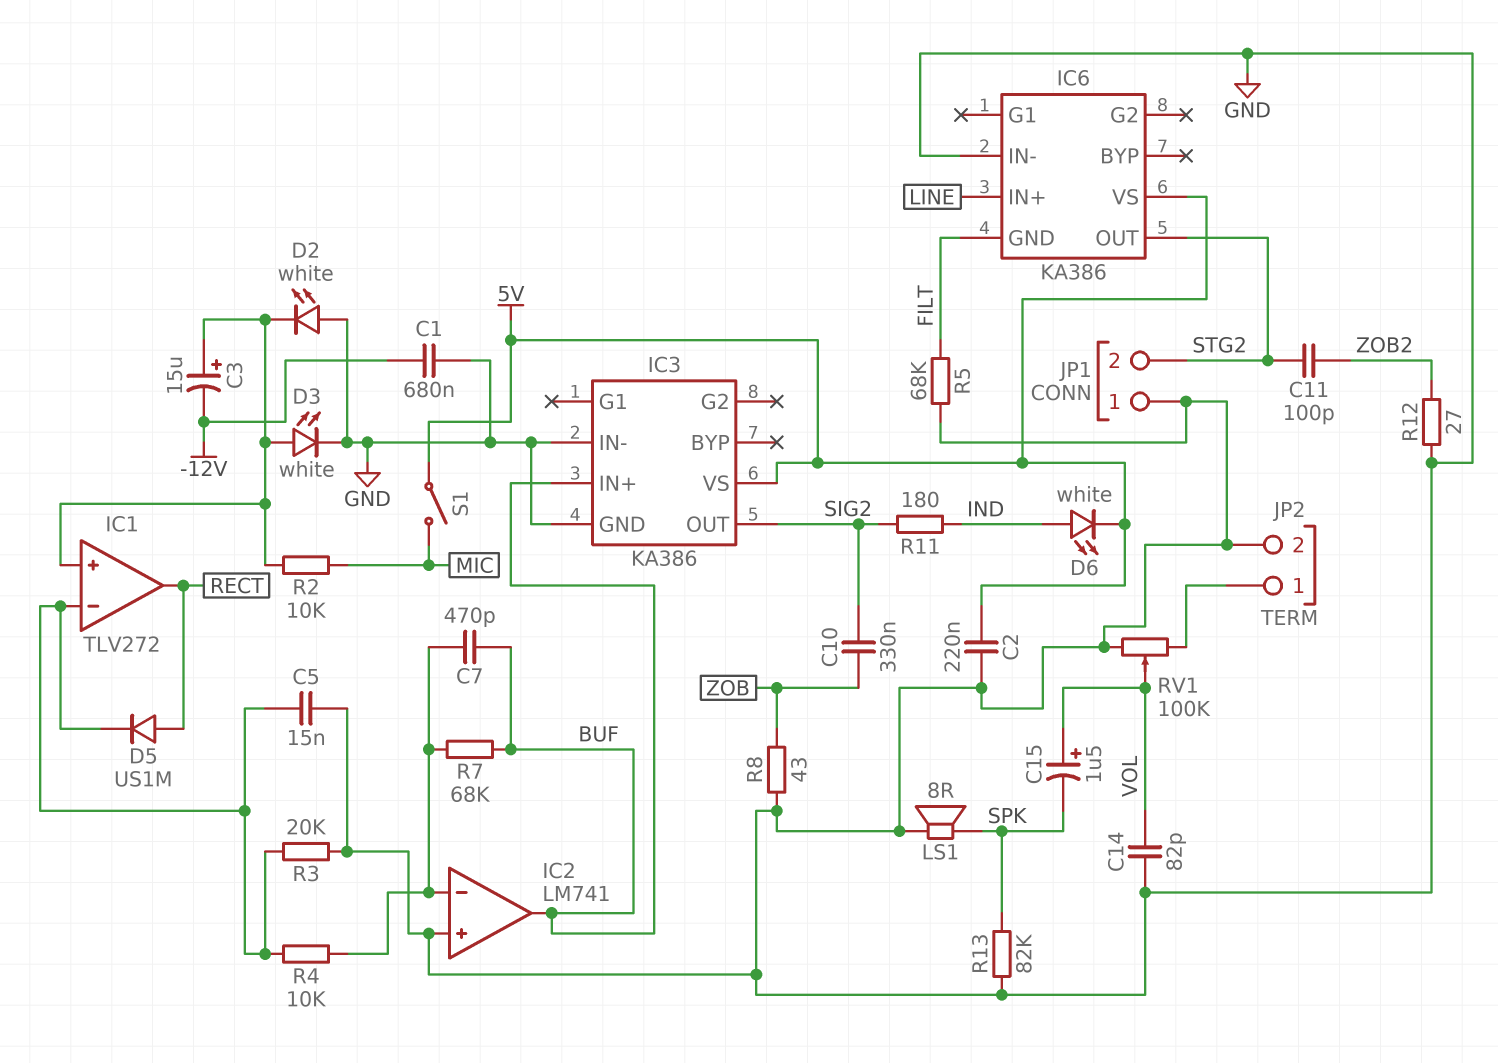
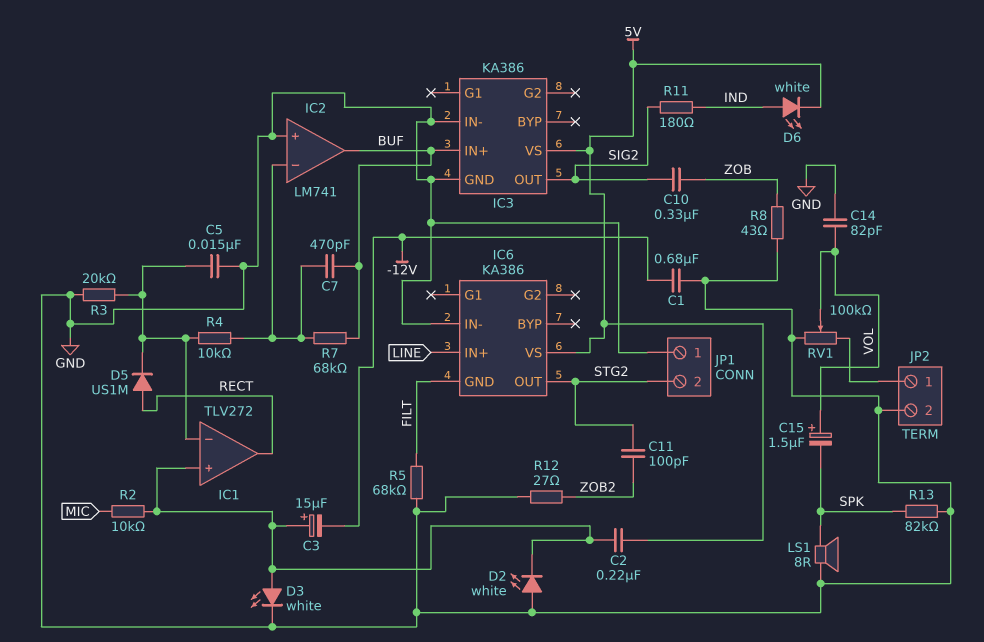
C2: 220nF (5V, GND) -> 220nF (5V, IC1/in+)
S1: switch (5V, MIC) -> none

